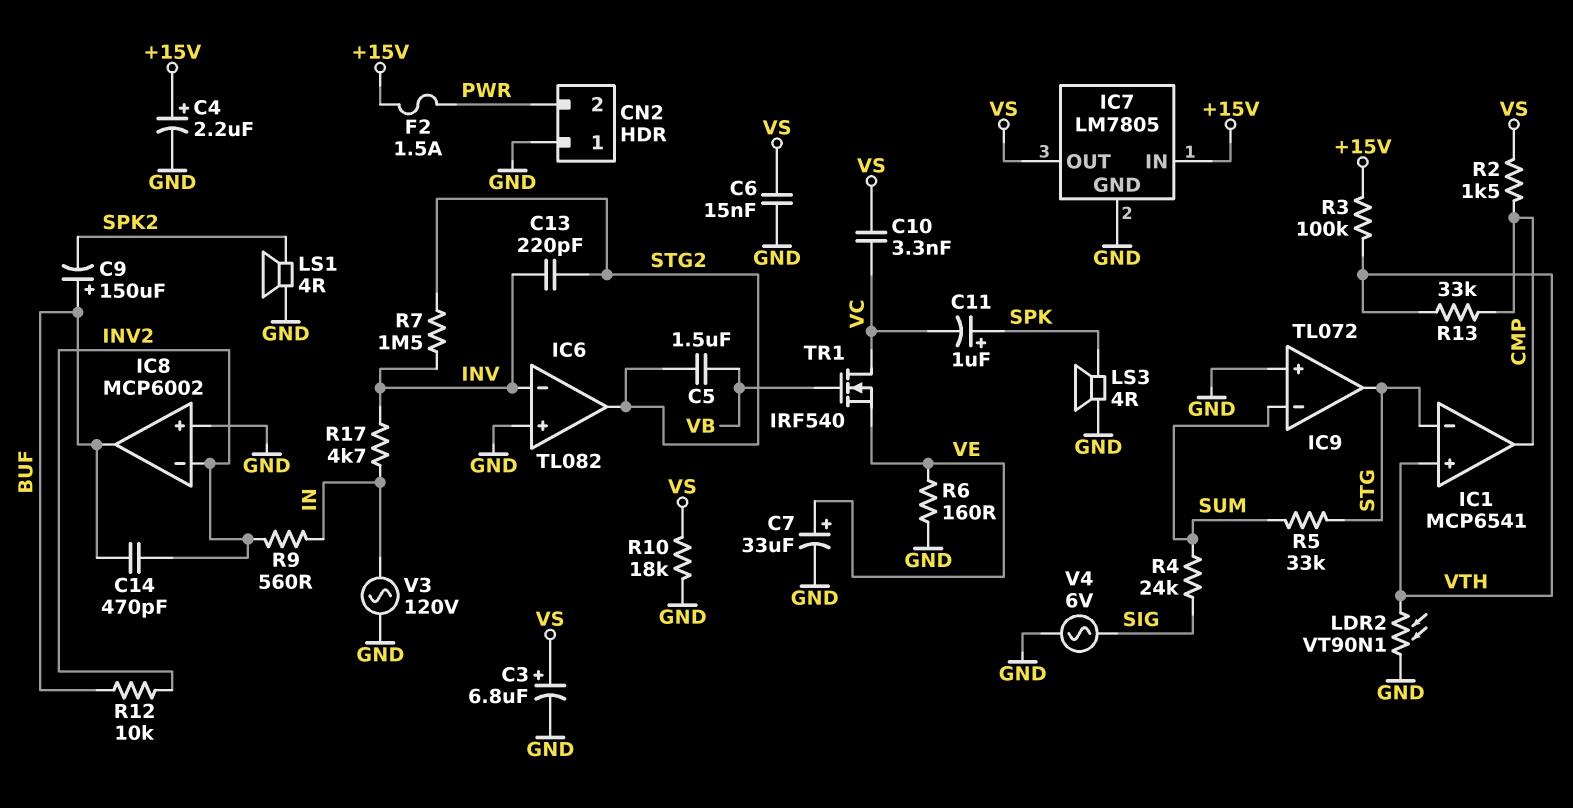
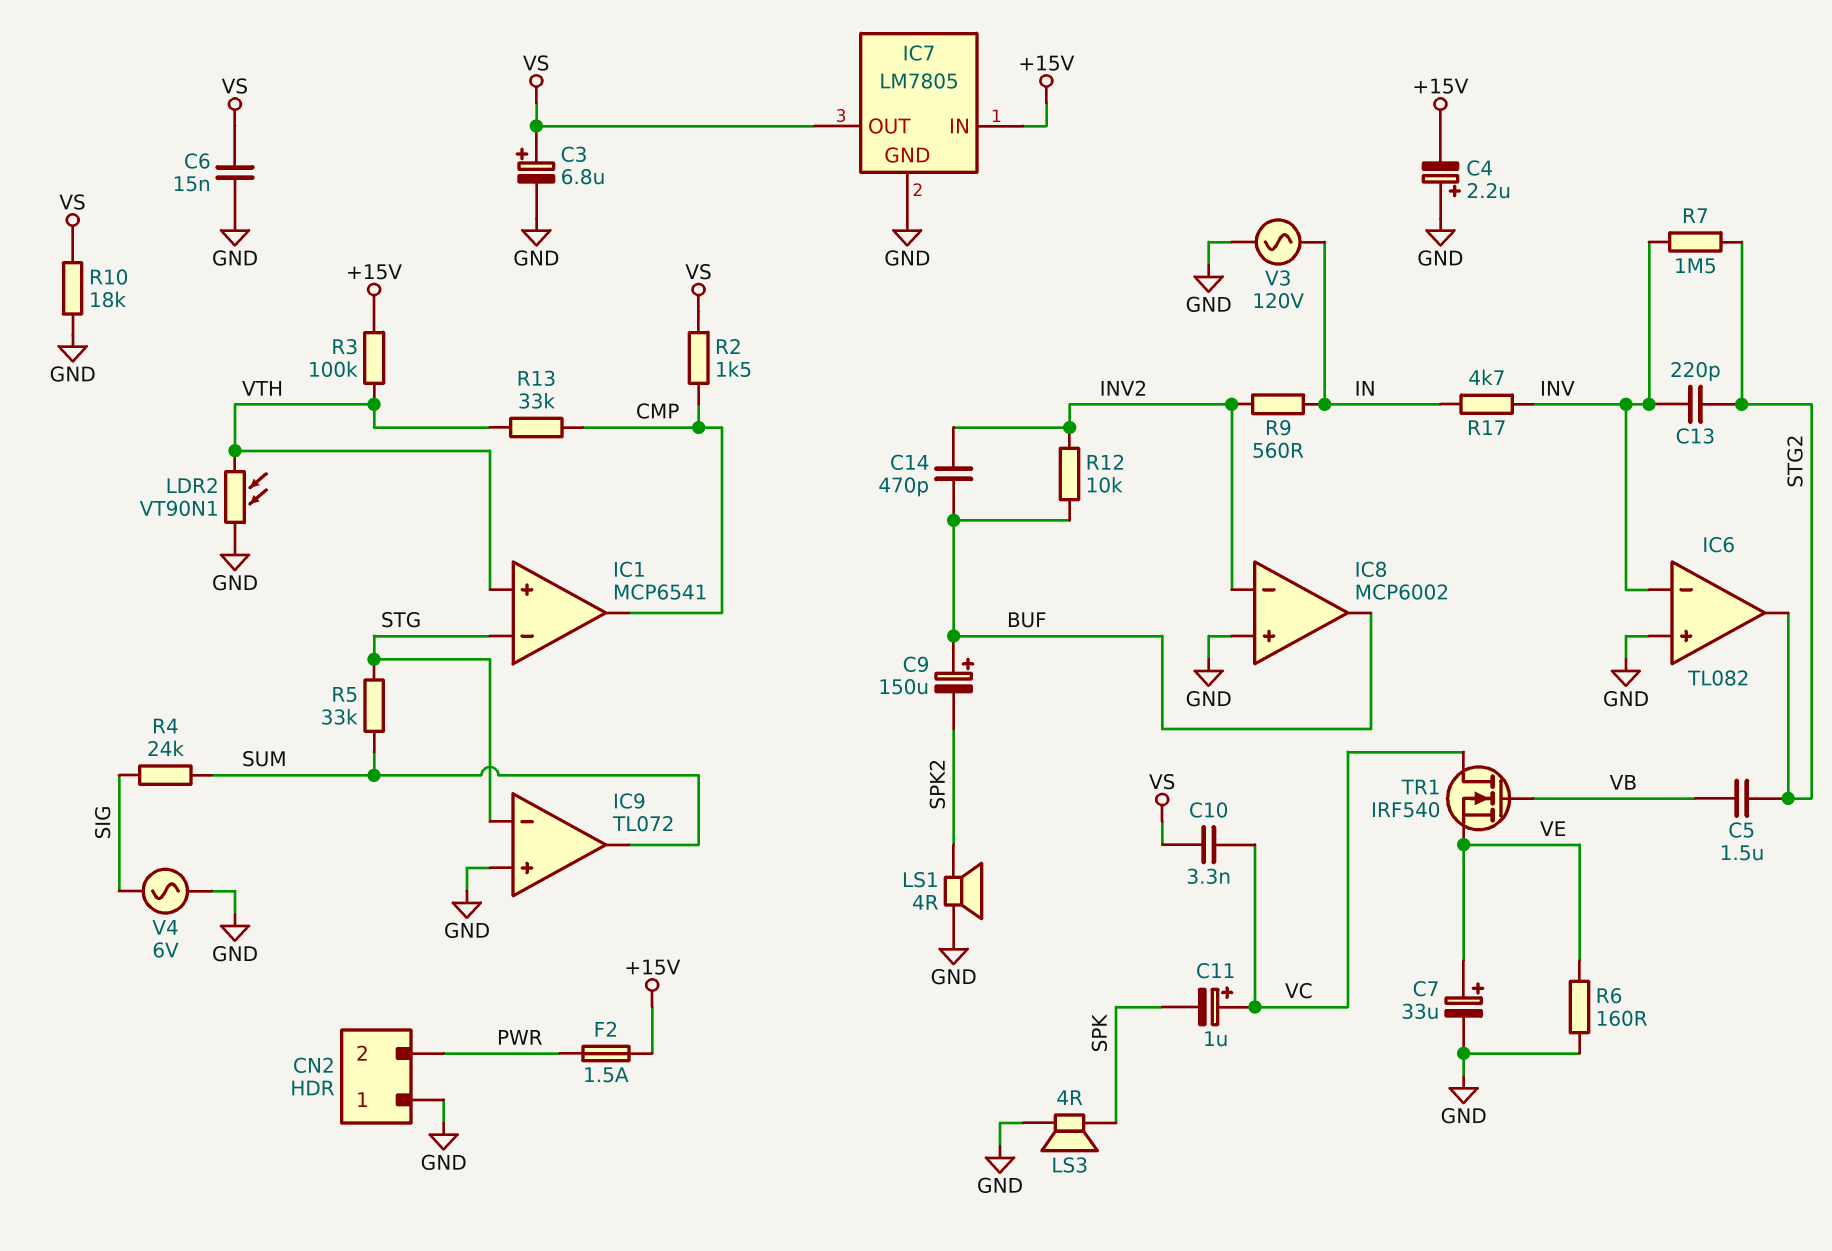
C4: 2.2uF (plus +15V, minus GND) -> 2.2uF (plus GND, minus +15V)
C11: 1uF (plus SPK, minus VC) -> 1uF (plus VC, minus SPK)
IC9 pin in-: SUM -> STG
IC9 pin out: STG -> SUM

